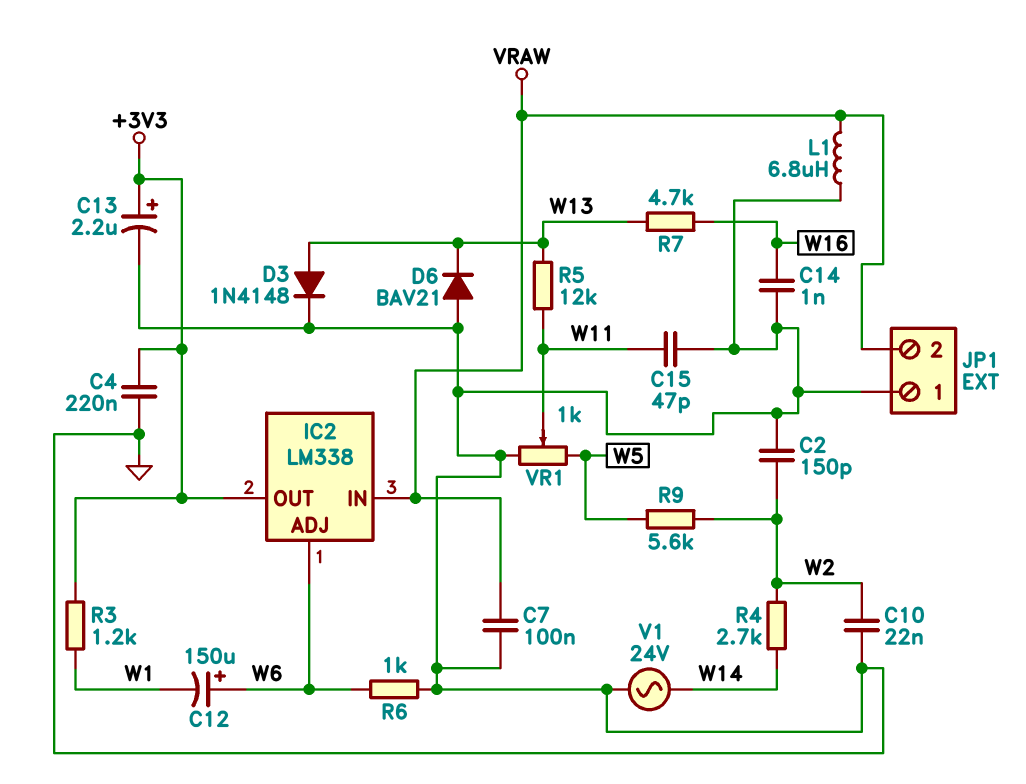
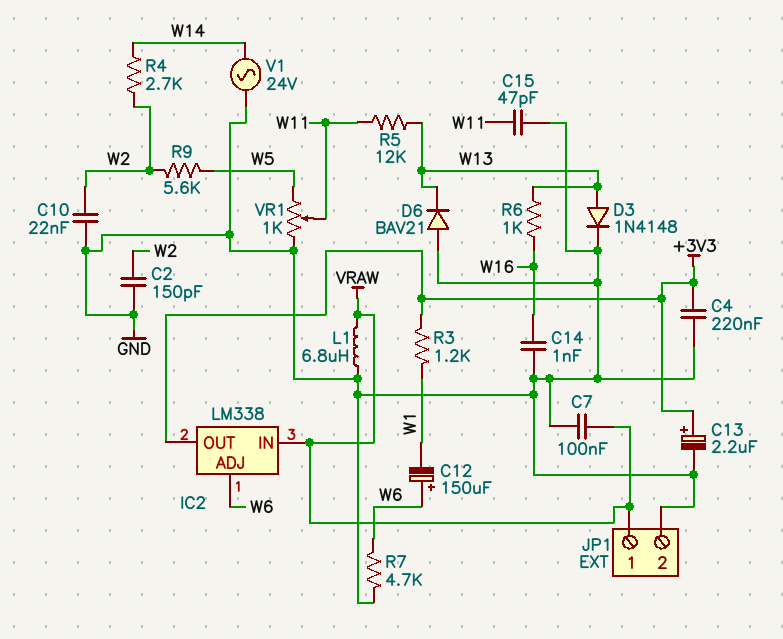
JP1 pin 1: GND -> VRAW
JP1 pin 2: VRAW -> GND
R6: 1k (GND, W6) -> 1k (W13, W16)
R7: 4.7k (W13, W16) -> 4.7k (GND, W6)

